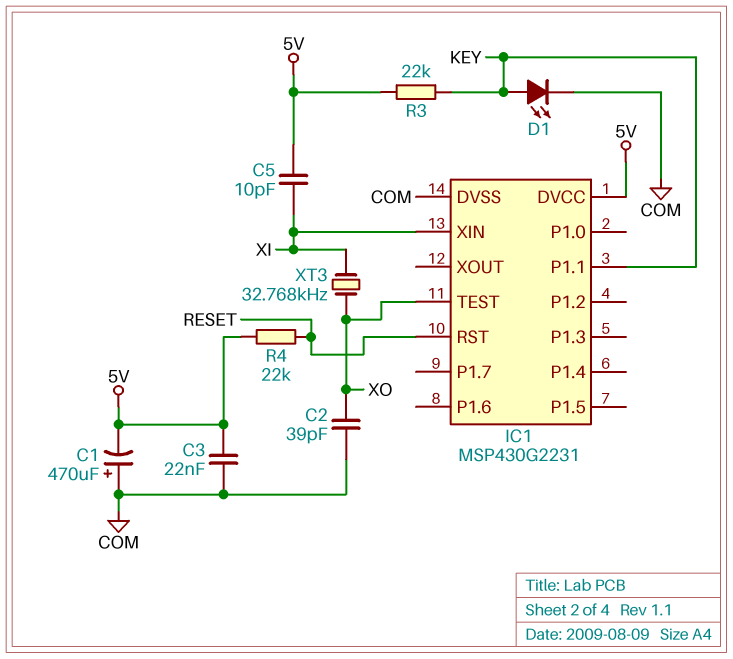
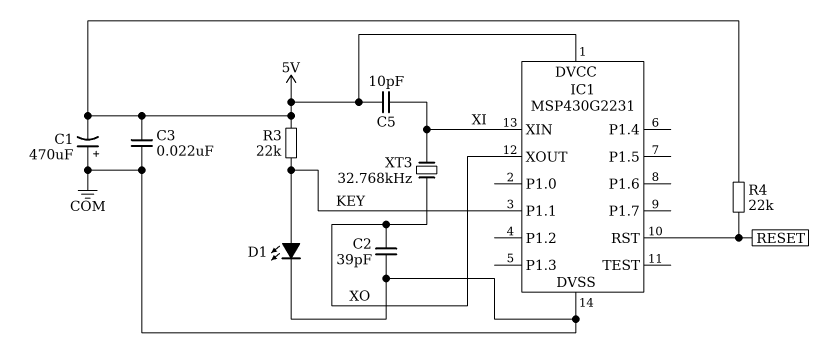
IC1 pin TEST: XO -> none
IC1 pin XOUT: none -> XO

